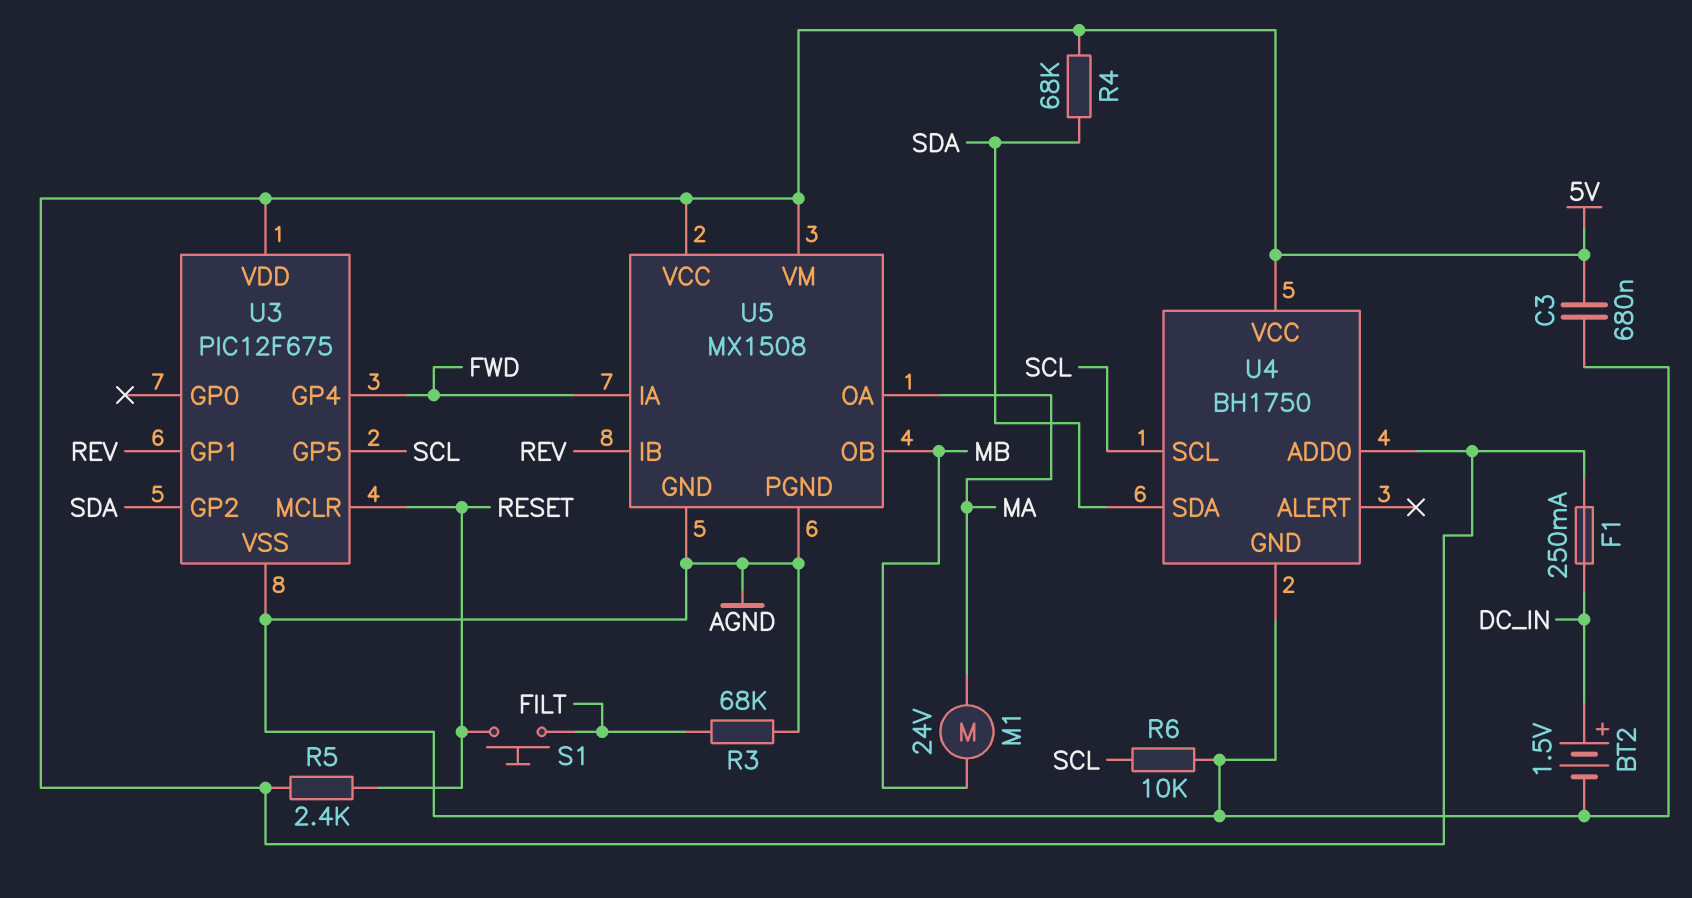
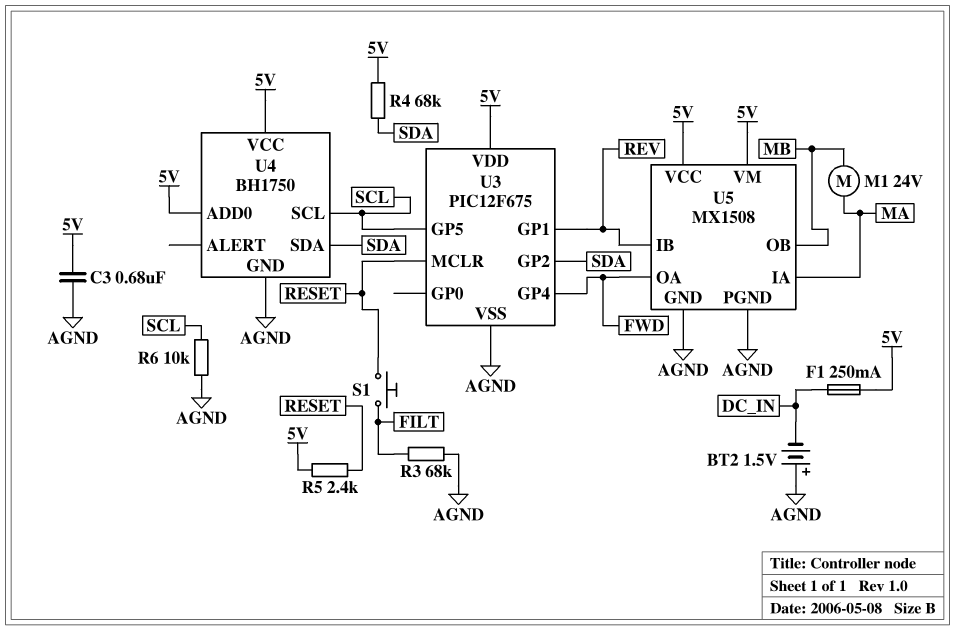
BT2: 1.5V (plus DC_IN, minus AGND) -> 1.5V (plus AGND, minus DC_IN)
U5 pin IA: FWD -> MA
U5 pin OA: MA -> FWD

